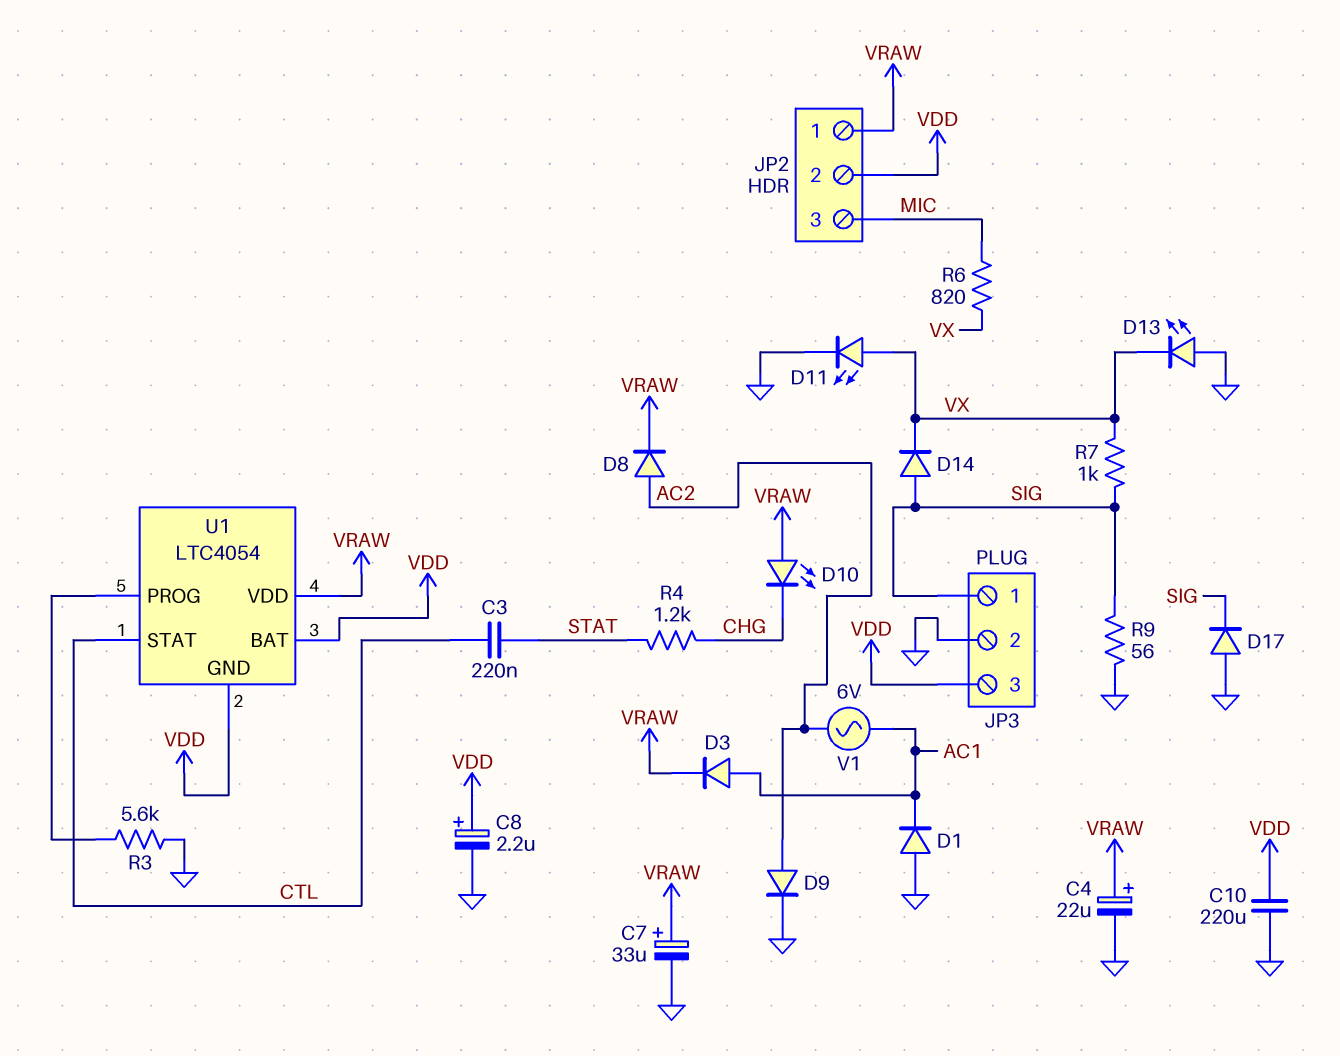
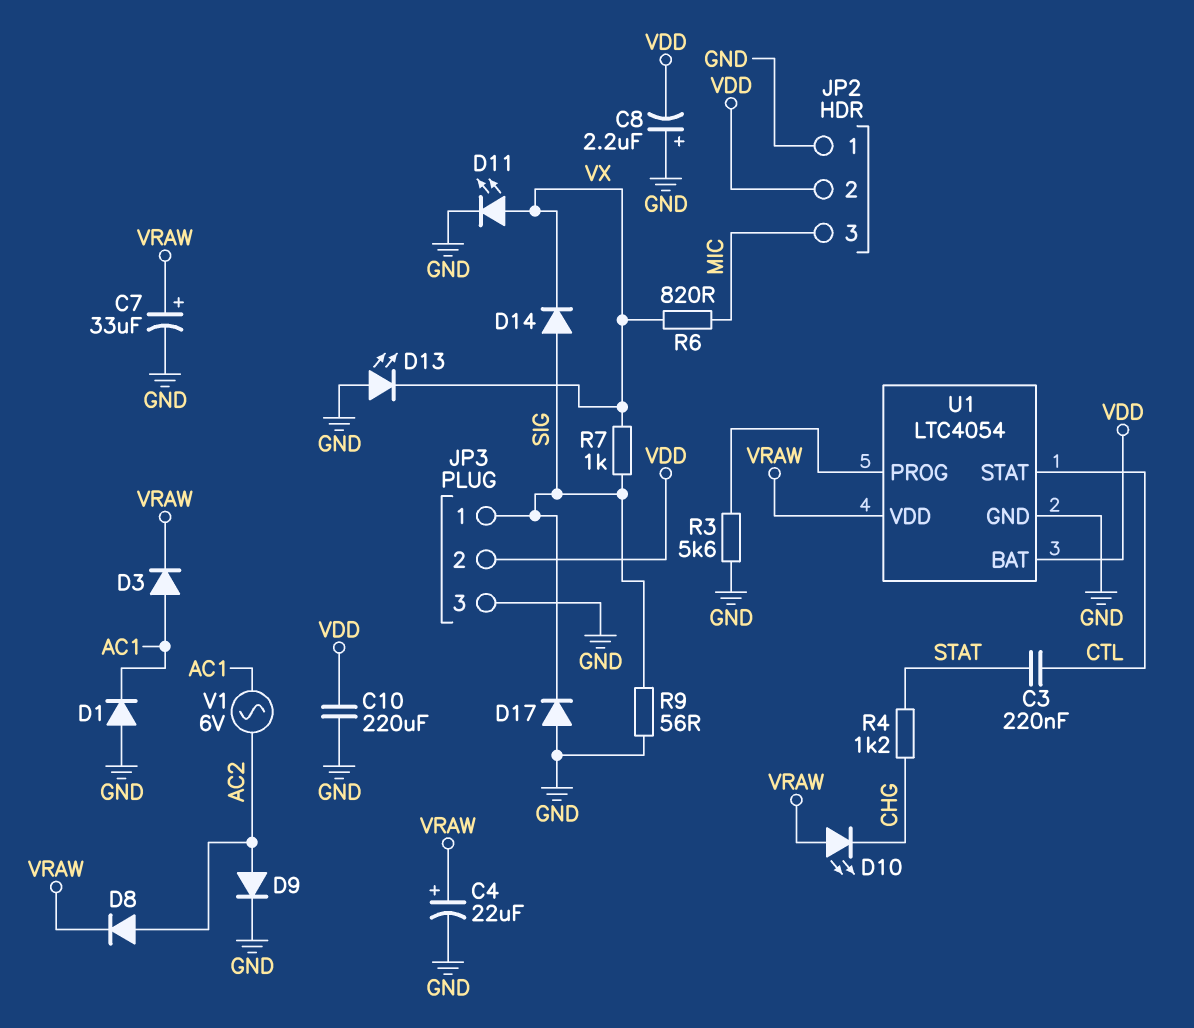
C8: 2.2uF (plus VDD, minus GND) -> 2.2uF (plus GND, minus VDD)
JP2 pin 1: VRAW -> GND
JP3 pin 2: GND -> VDD
JP3 pin 3: VDD -> GND
U1 pin GND: VDD -> GND

